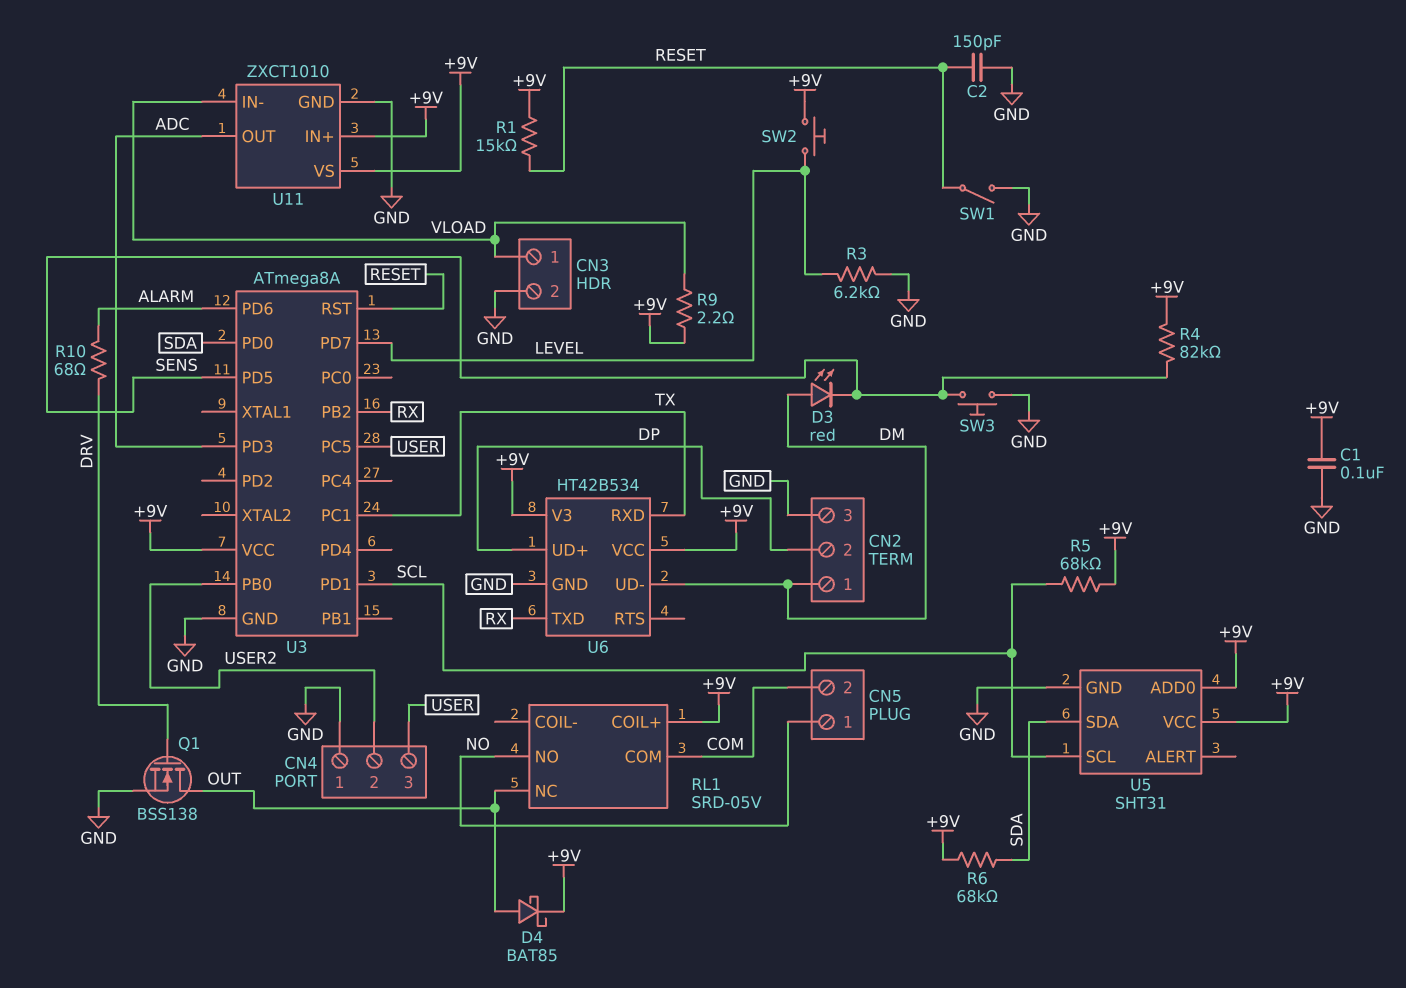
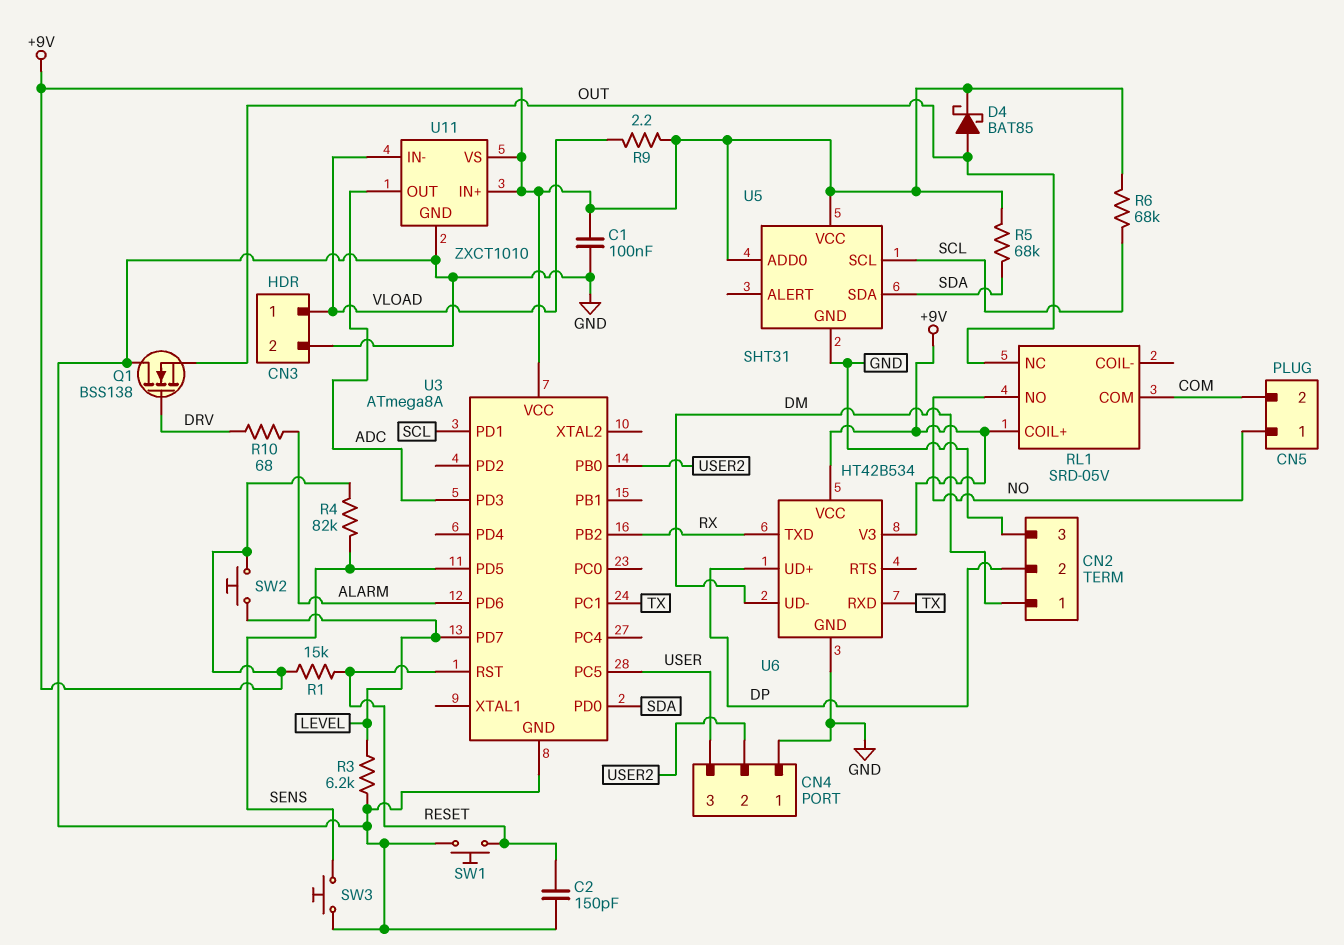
D3: LED red (A DM, K SENS) -> none
Q1: NMOS BSS138 (G DRV, D OUT, S GND) -> NMOS BSS138 (G DRV, D GND, S OUT)
R5: 68k (+9V, SCL) -> 68k (+9V, SDA)
R6: 68k (+9V, SDA) -> 68k (+9V, SCL)
SW1: switch (GND, RESET) -> button (GND, RESET)

